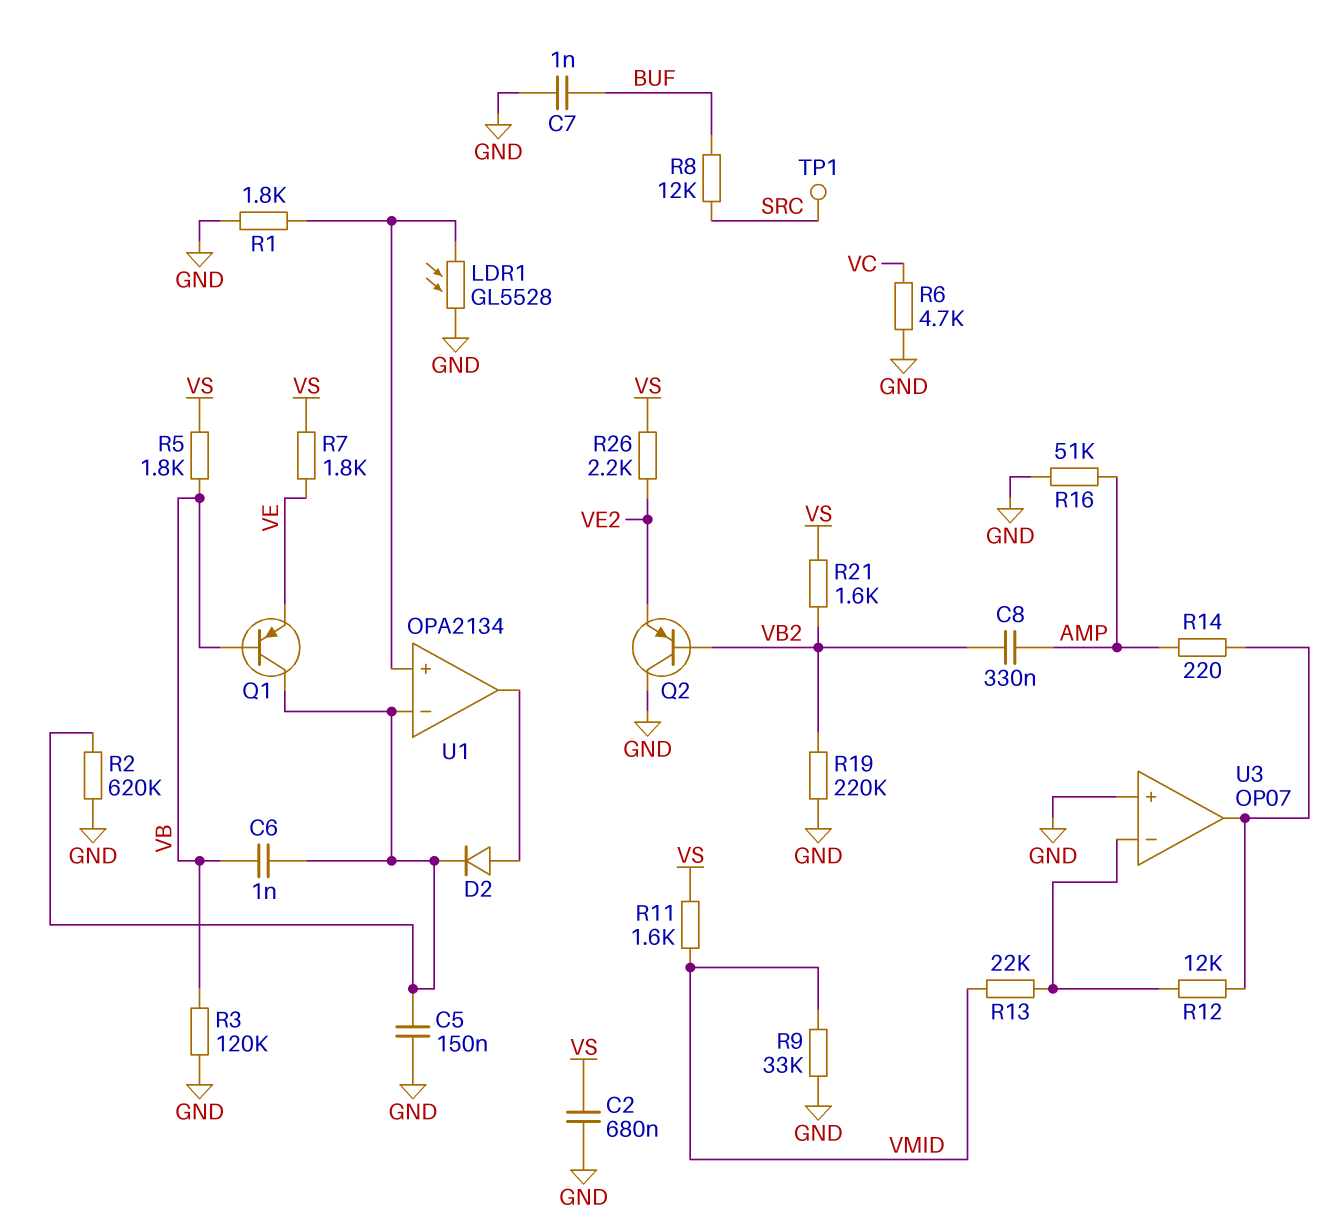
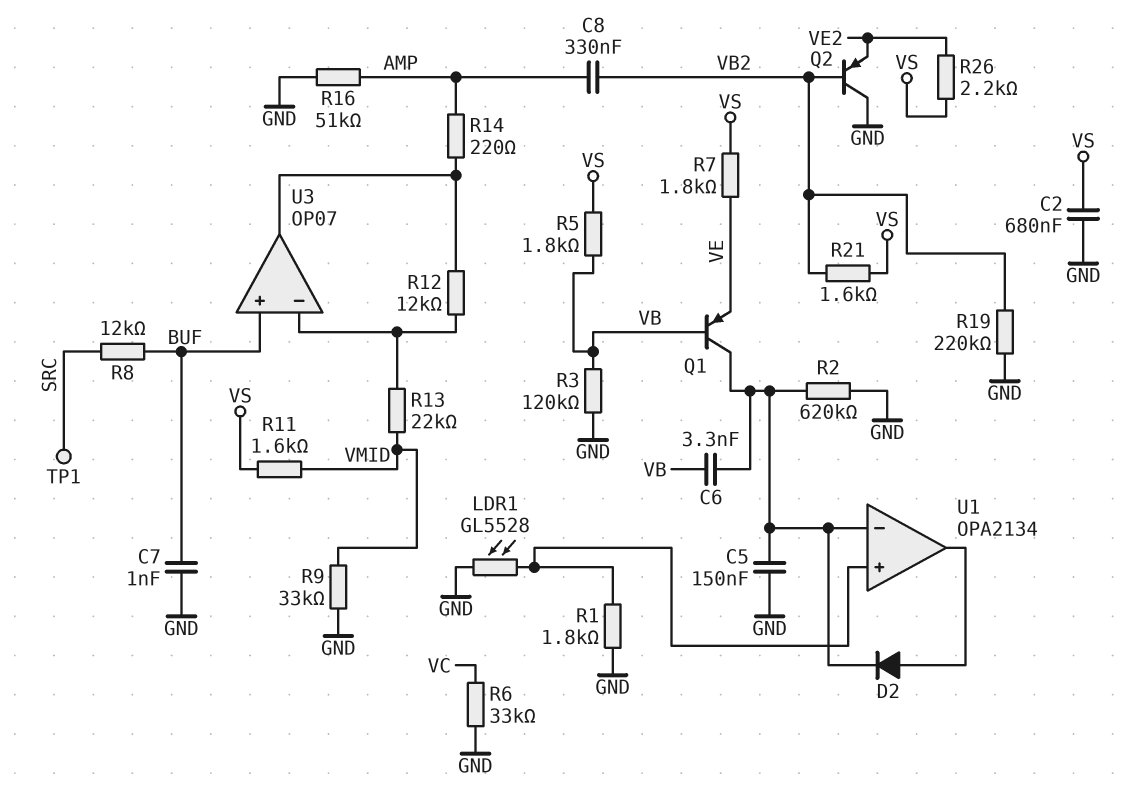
C6: 1nF (U1/in-, VB) -> 3.3nF (U1/in-, VB)
R6: 4.7k (GND, VC) -> 33k (GND, VC)
U3 pin in+: GND -> BUF

